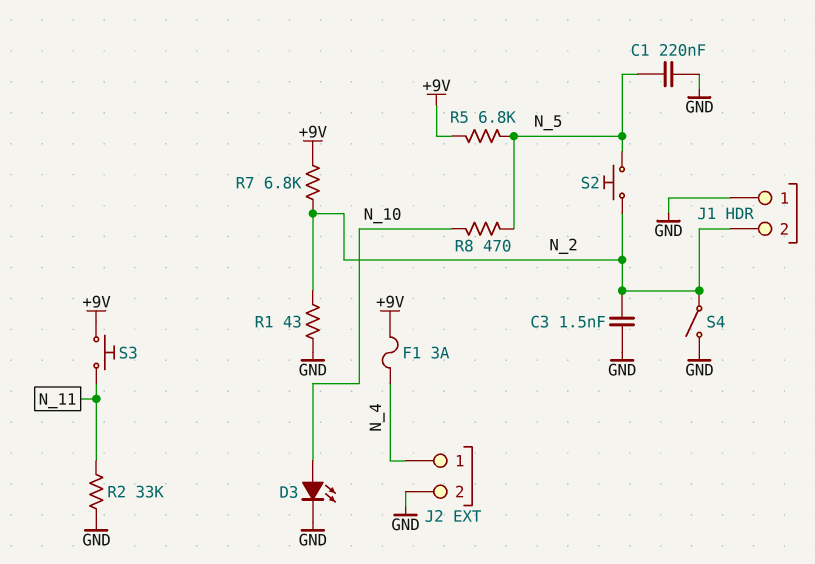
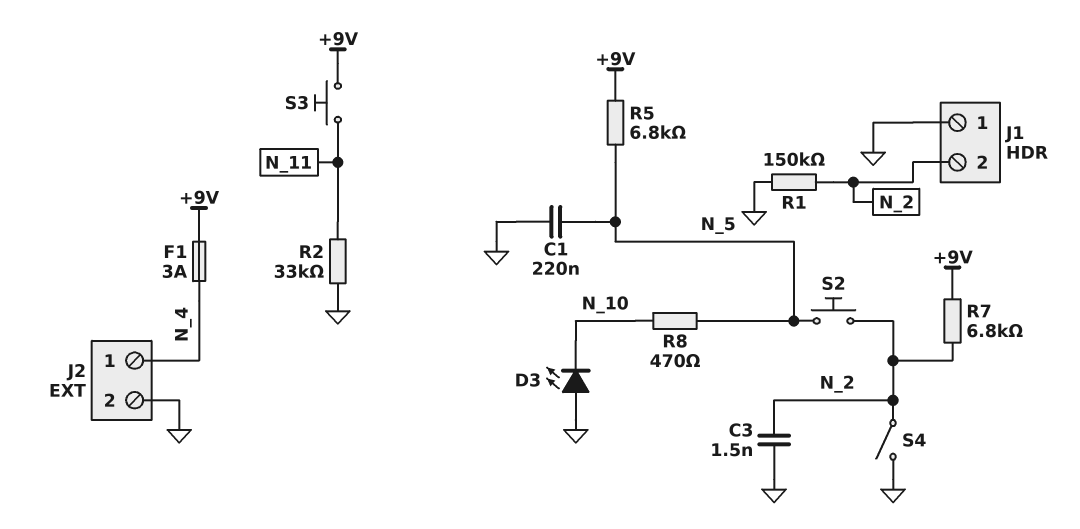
D3: LED (A N_10, K GND) -> LED (A GND, K N_10)
R1: 43 (GND, N_2) -> 150k (GND, N_2)

